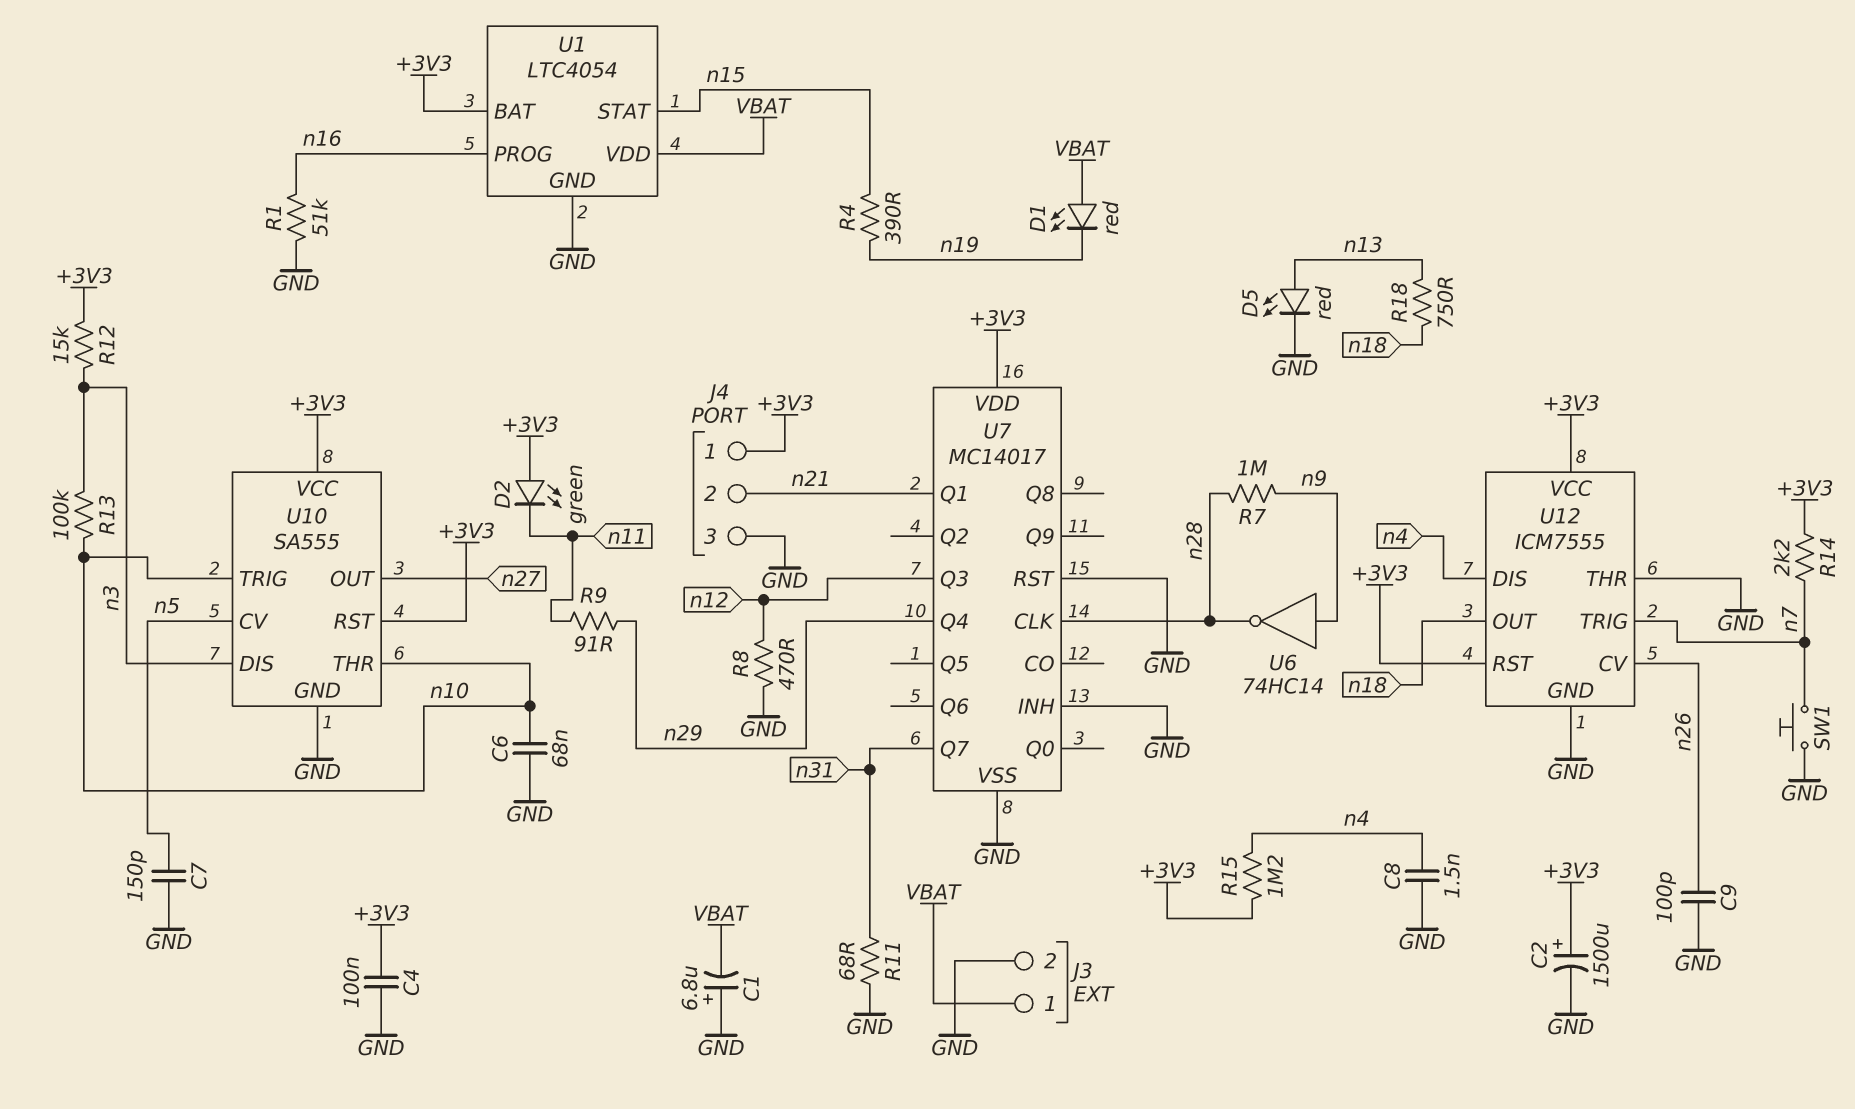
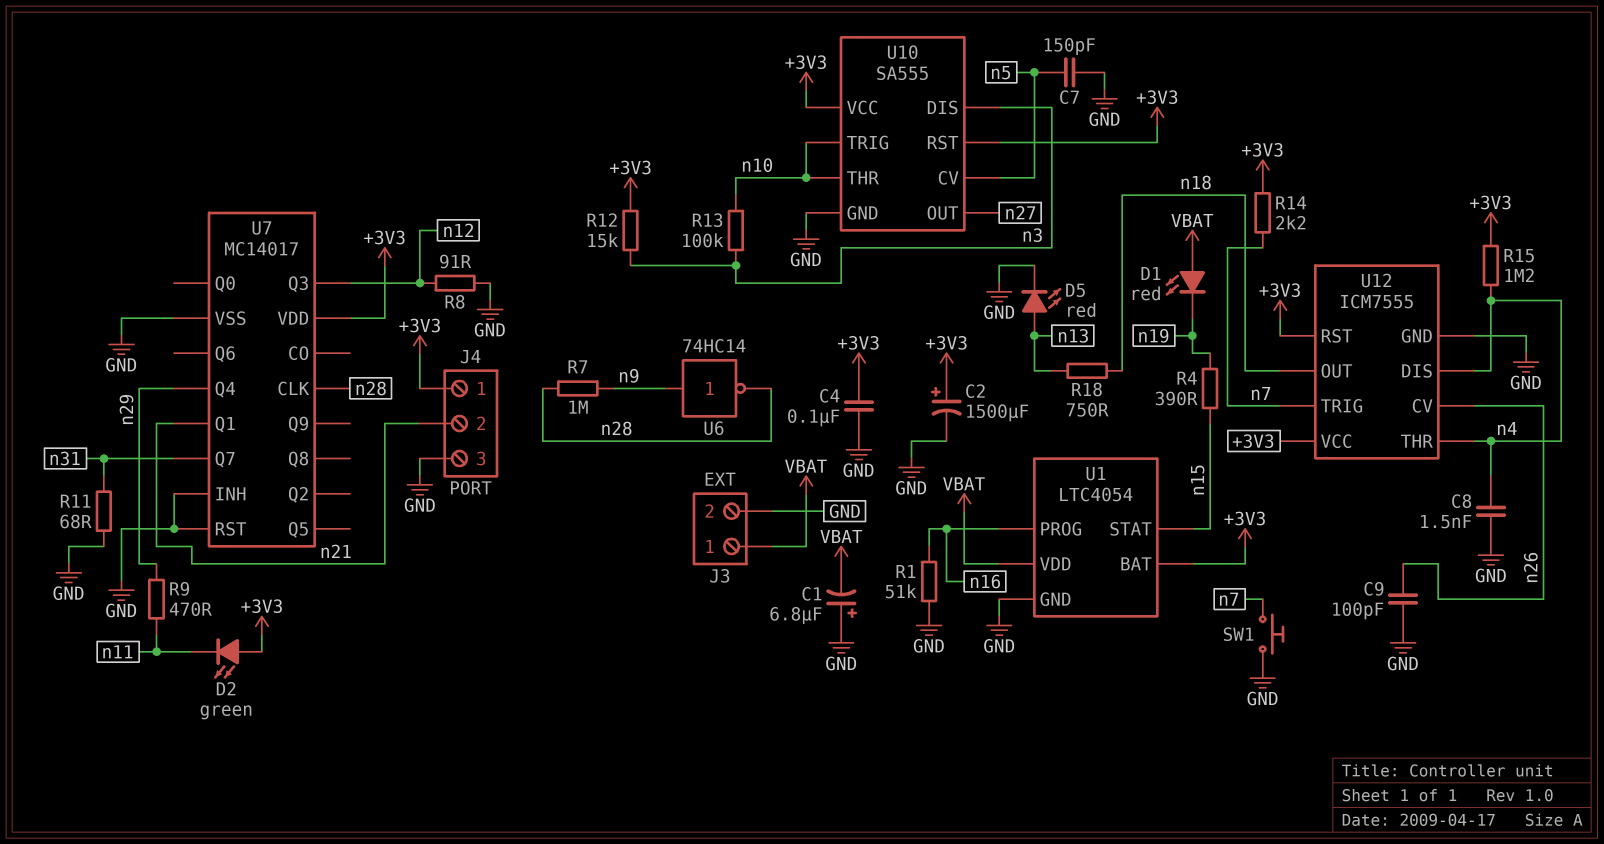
C6: 68nF (GND, n10) -> none
R8: 470 (GND, n12) -> 91 (GND, n12)
R9: 91 (n11, n29) -> 470 (n11, n29)
U12 pin THR: GND -> n4

